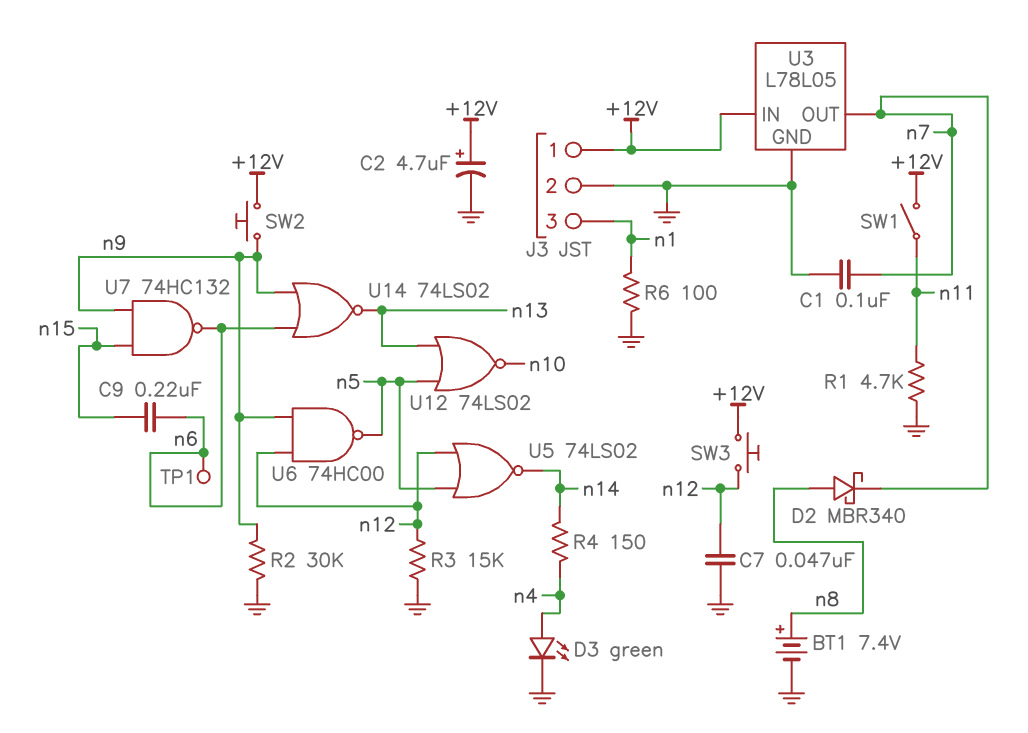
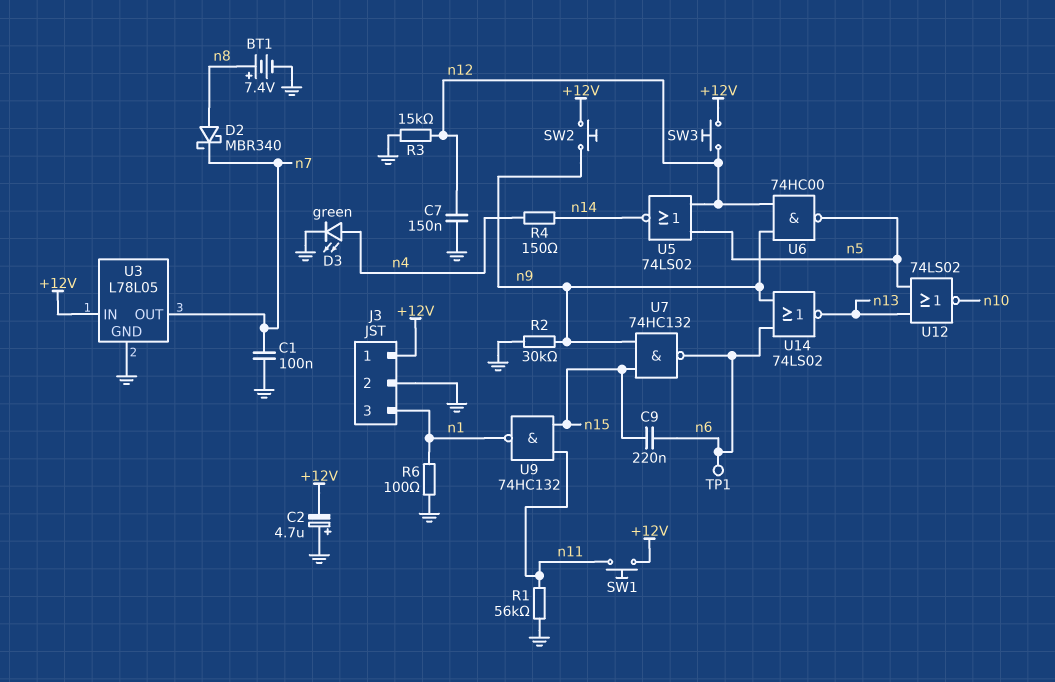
C2: 4.7uF (plus +12V, minus GND) -> 4.7uF (plus GND, minus +12V)
C7: 47nF (GND, n12) -> 150nF (GND, n12)
R1: 4.7k (GND, n11) -> 56k (GND, n11)
SW1: switch (+12V, n11) -> button (+12V, n11)
U9: none -> NAND 74HC132 (in n11, in n15, out n1)

